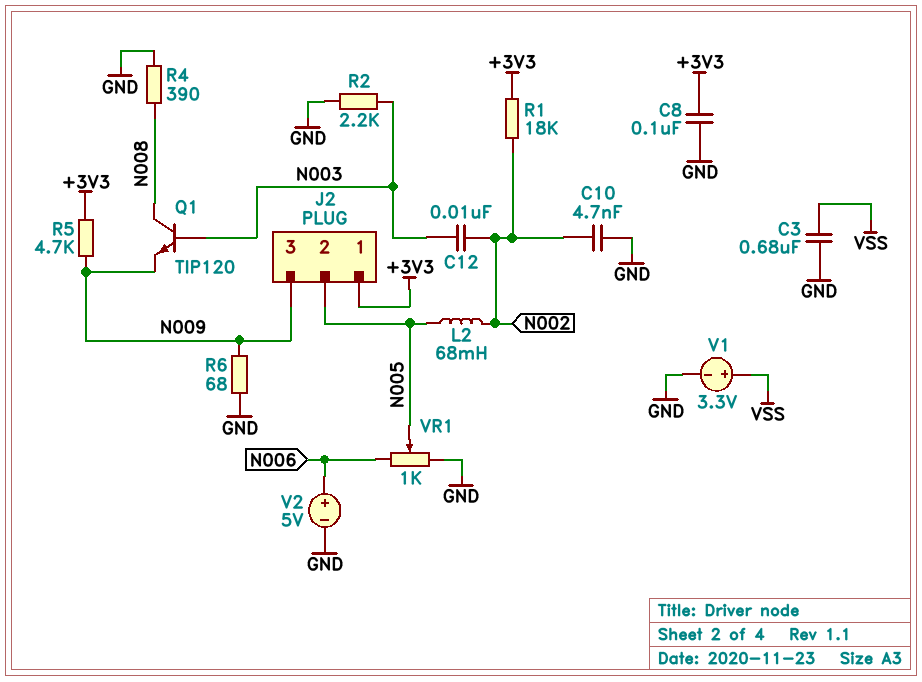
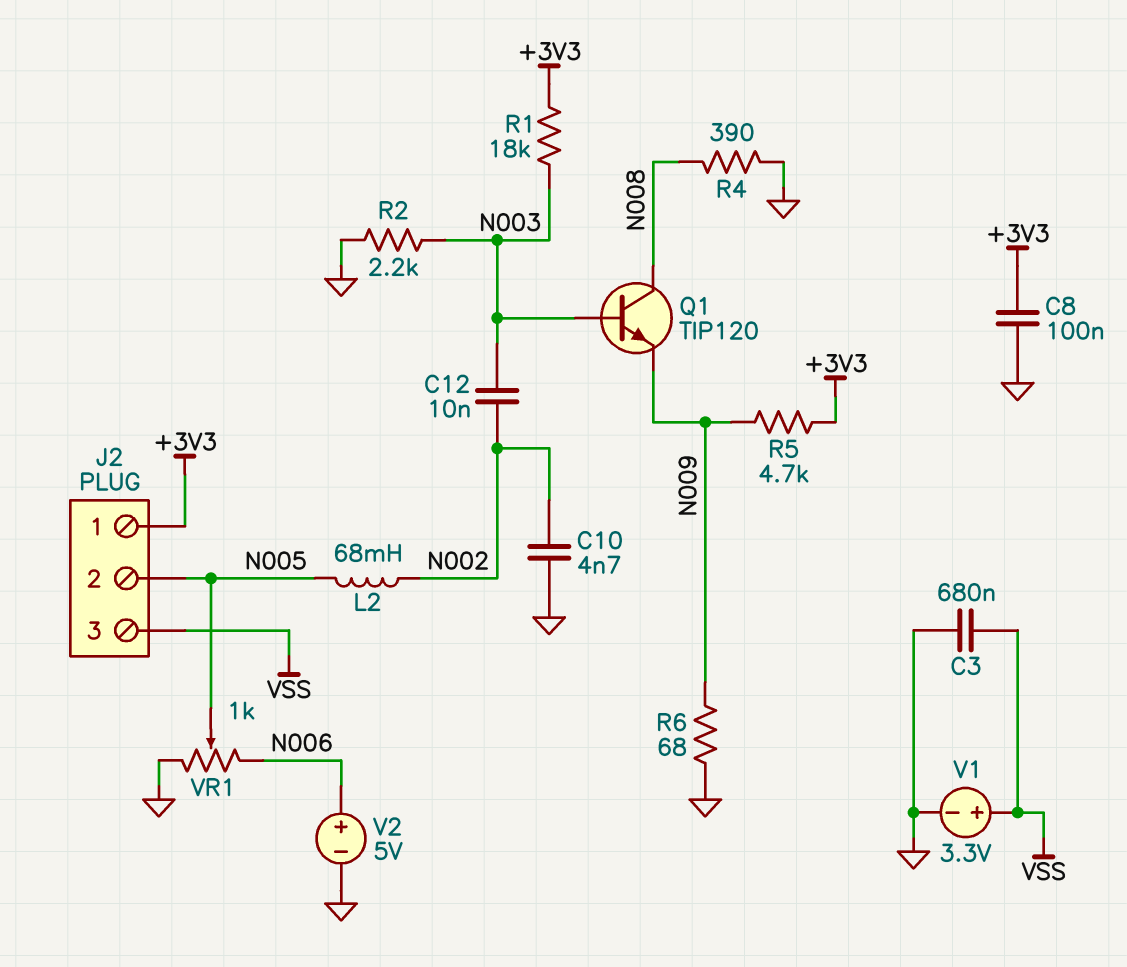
J2 pin 3: N009 -> VSS
R1: 18k (+3V3, N002) -> 18k (+3V3, N003)

